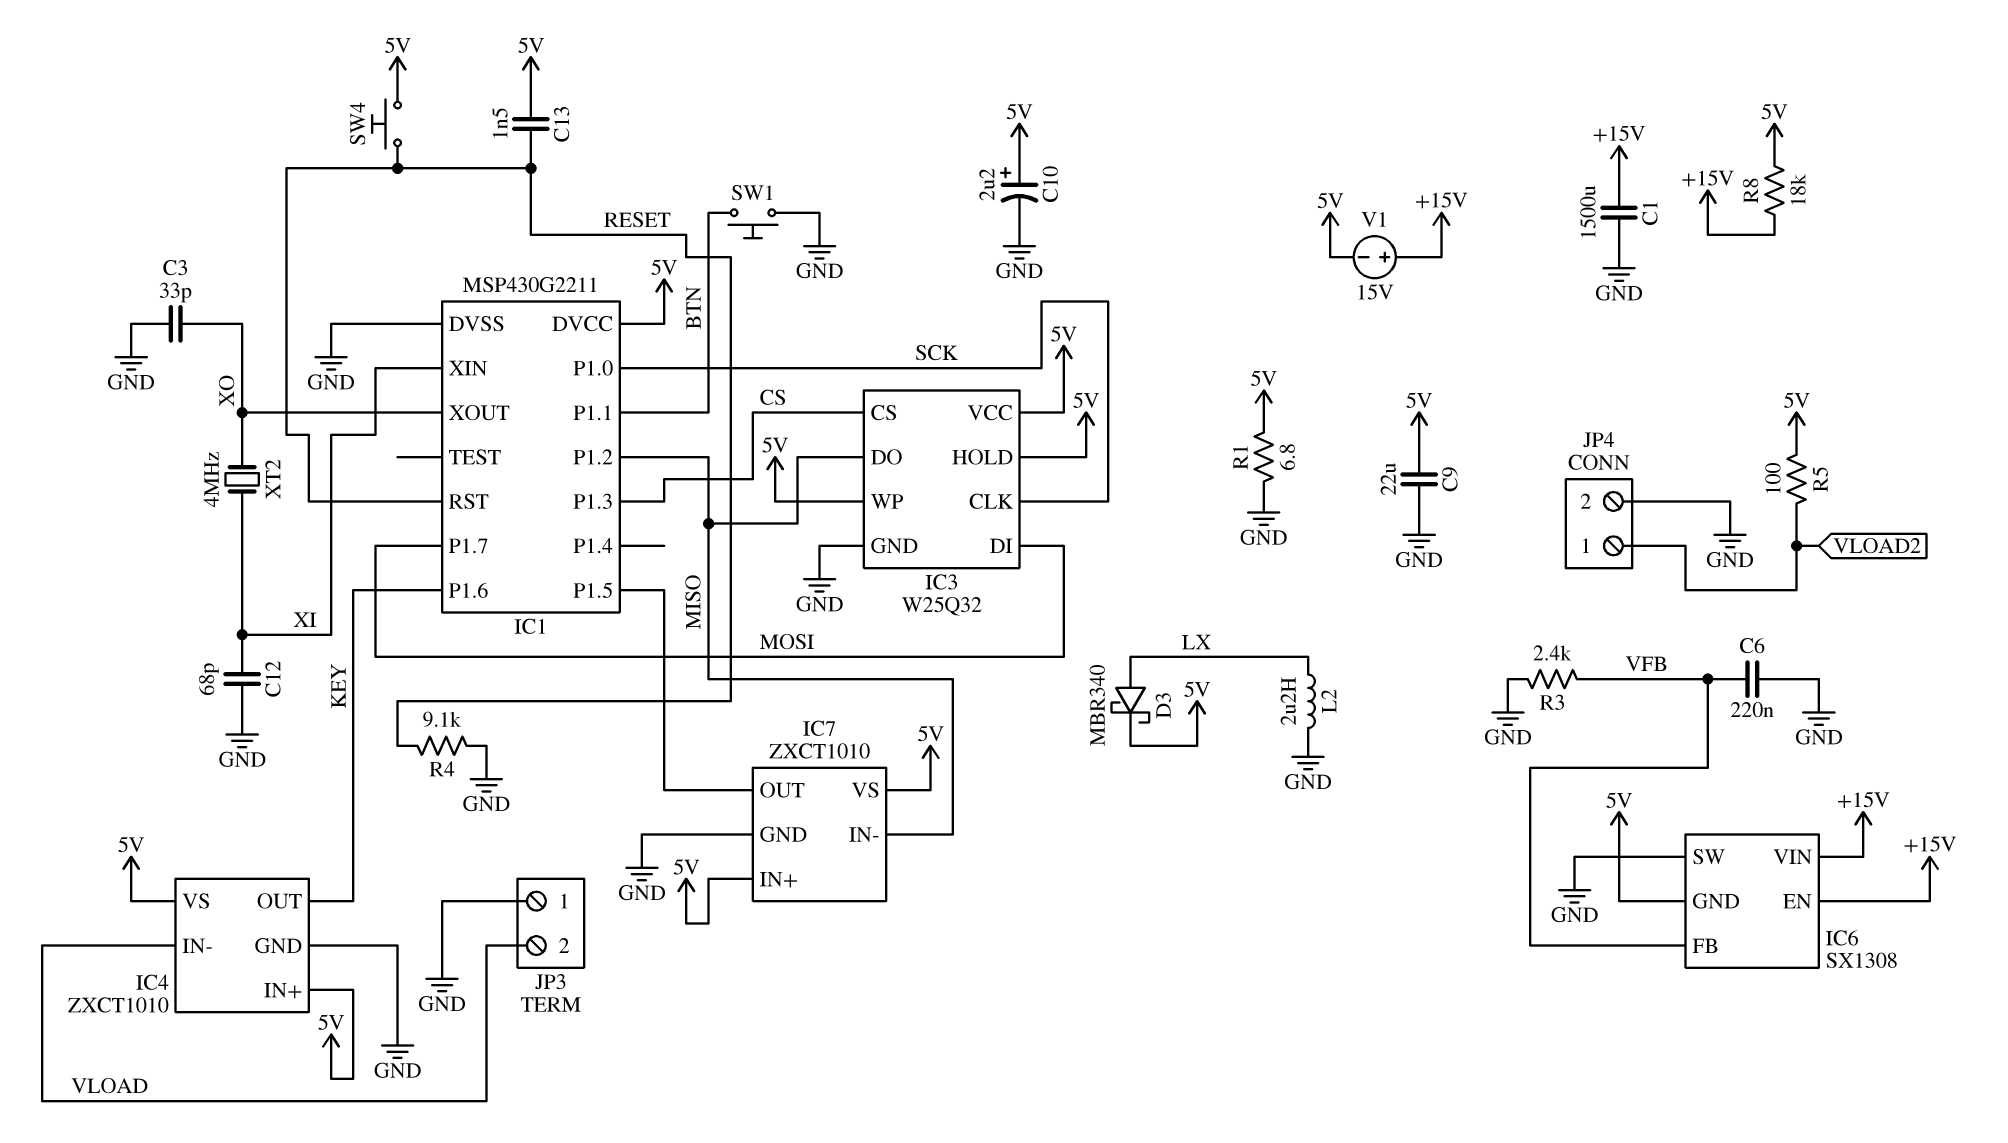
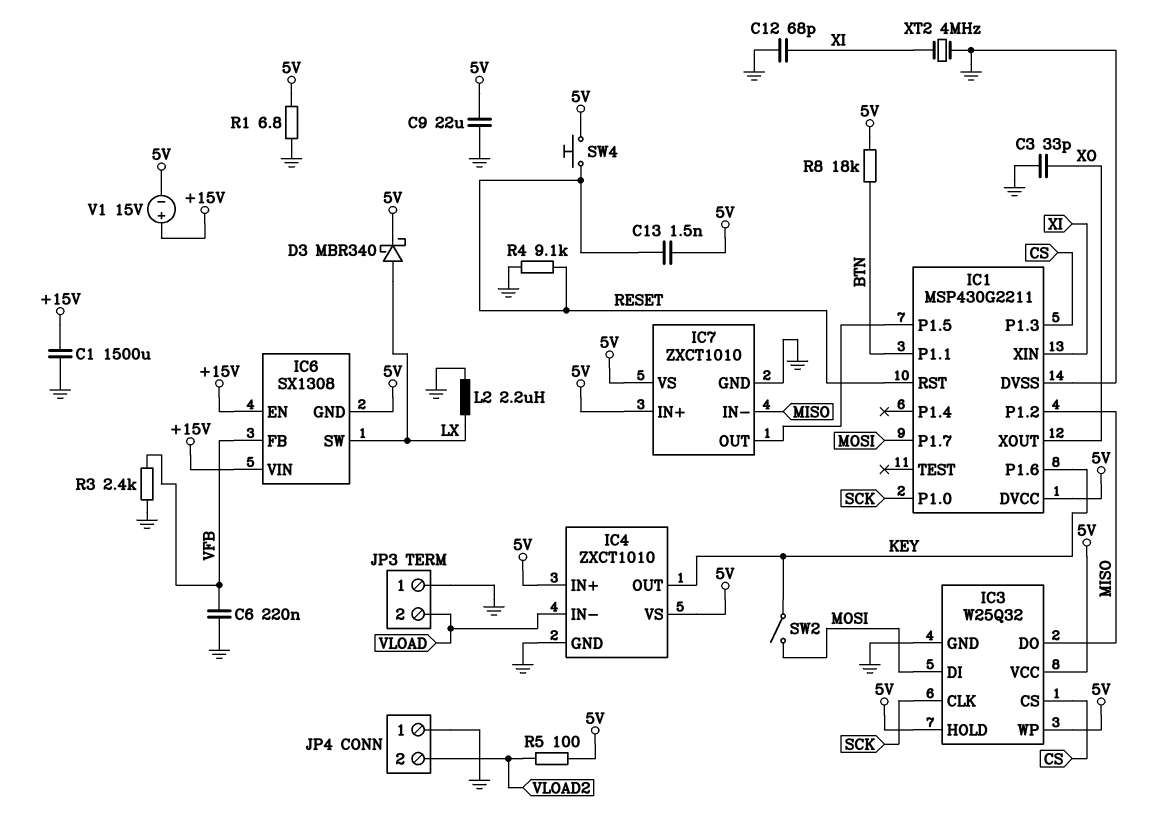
C10: 2.2uF (plus 5V, minus GND) -> none
IC6 pin SW: GND -> LX
JP4 pin 1: VLOAD2 -> GND
JP4 pin 2: GND -> VLOAD2
R8: 18k (+15V, 5V) -> 18k (5V, BTN)
SW1: button (BTN, GND) -> none
SW2: none -> switch (KEY, MOSI)
XT2: 4MHz (XI, XO) -> 4MHz (GND, XI)

